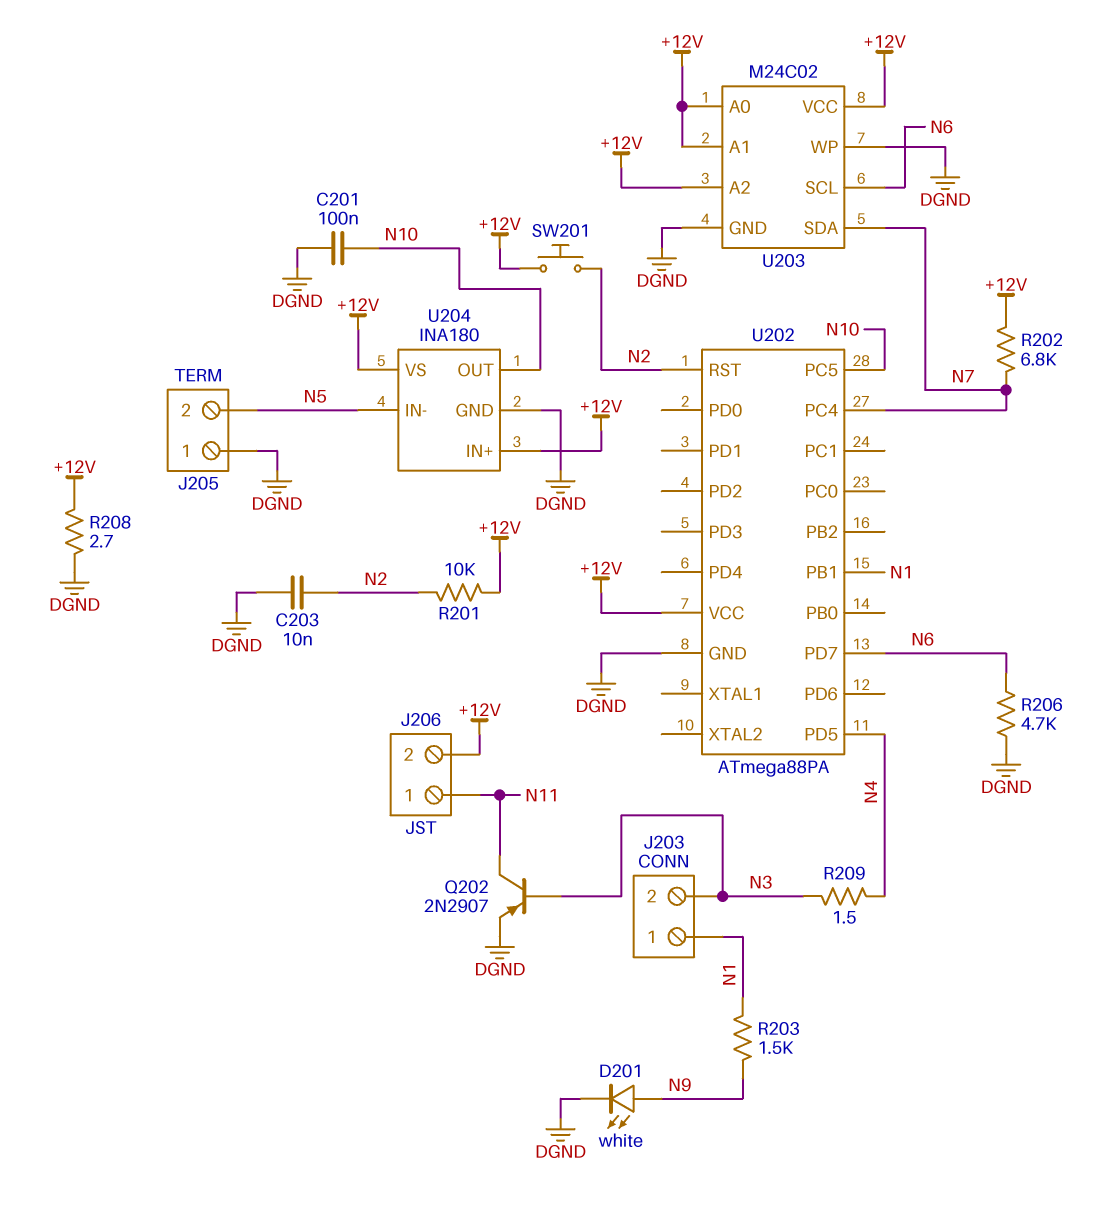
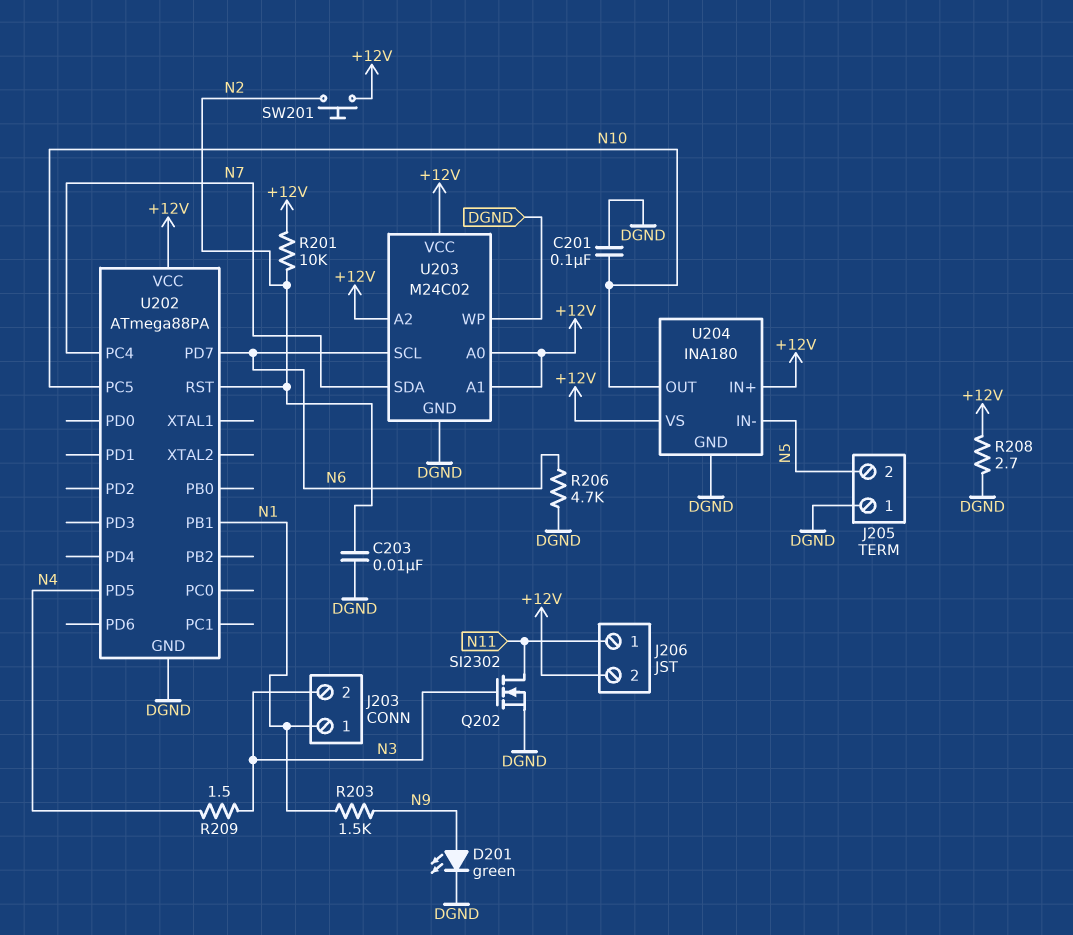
D201: LED white (A N9, K DGND) -> LED green (A N9, K DGND)
Q202: PNP 2N2907 (B N3, C N11, E DGND) -> NMOS SI2302 (G N3, D N11, S DGND)
R202: 6.8k (+12V, N7) -> none

